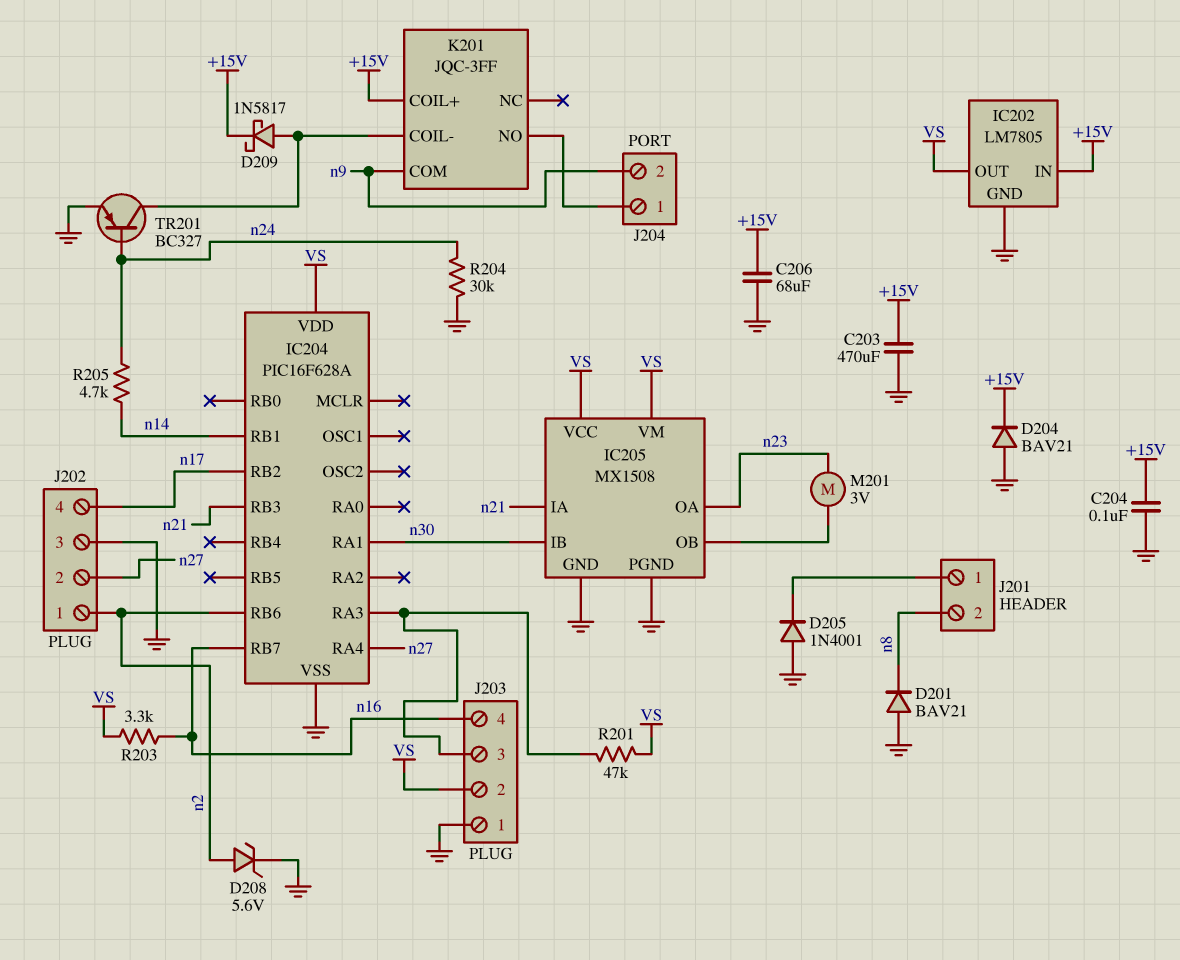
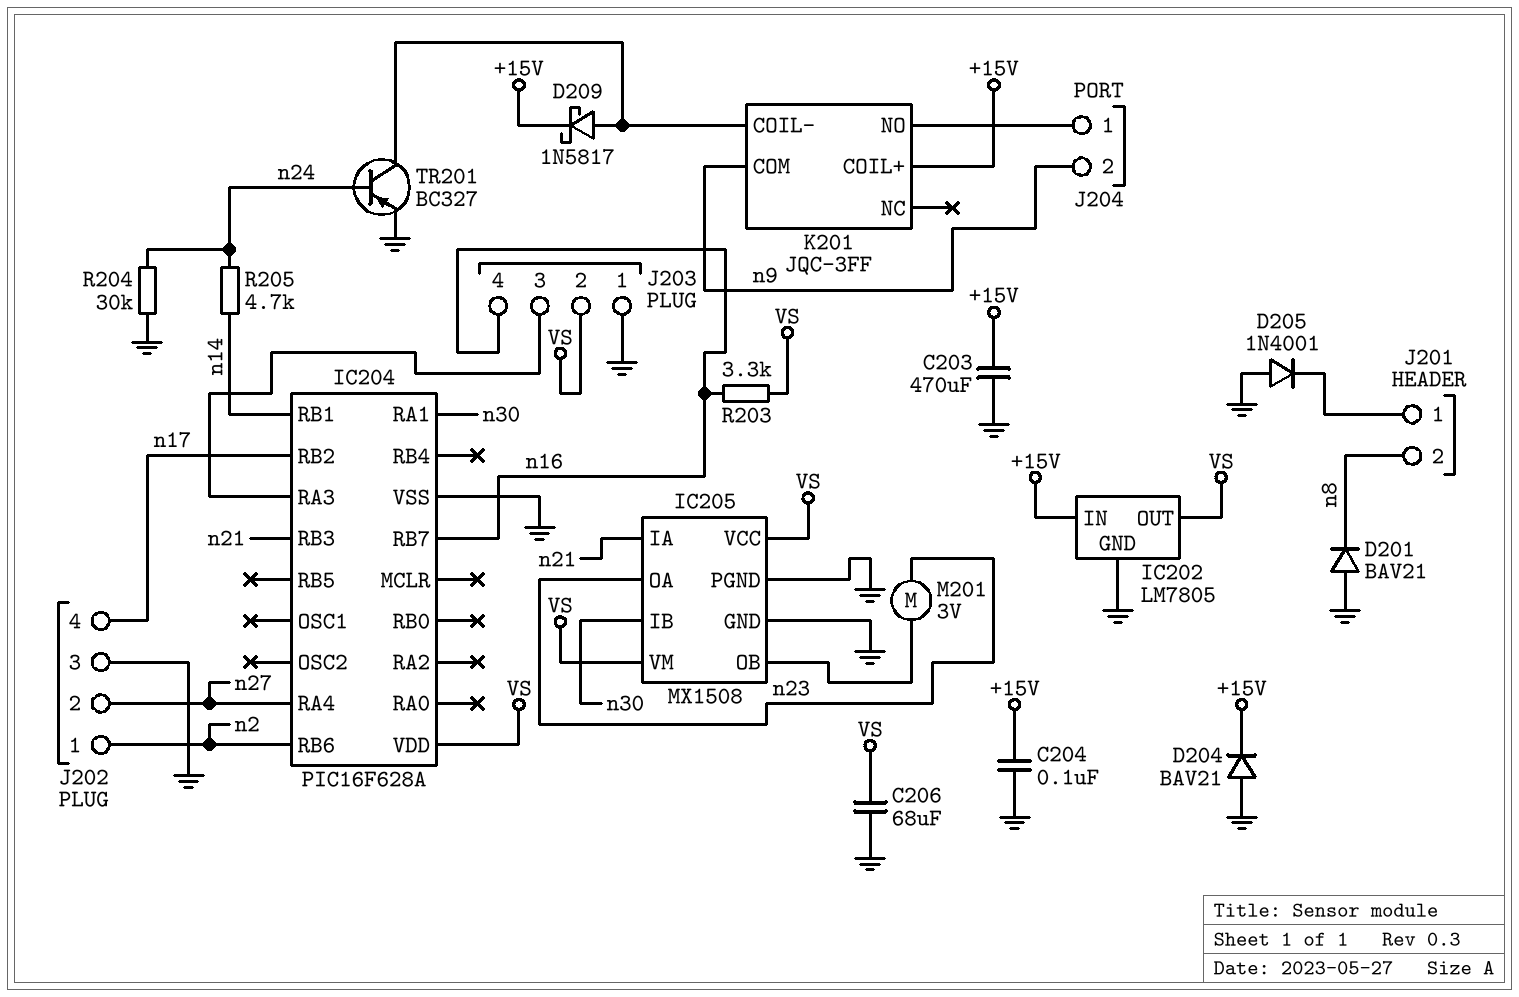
C206: 68uF (+15V, GND) -> 68uF (GND, VS)
D208: zener 5.6V (A n2, K GND) -> none
R201: 47k (IC204/RA3, VS) -> none

